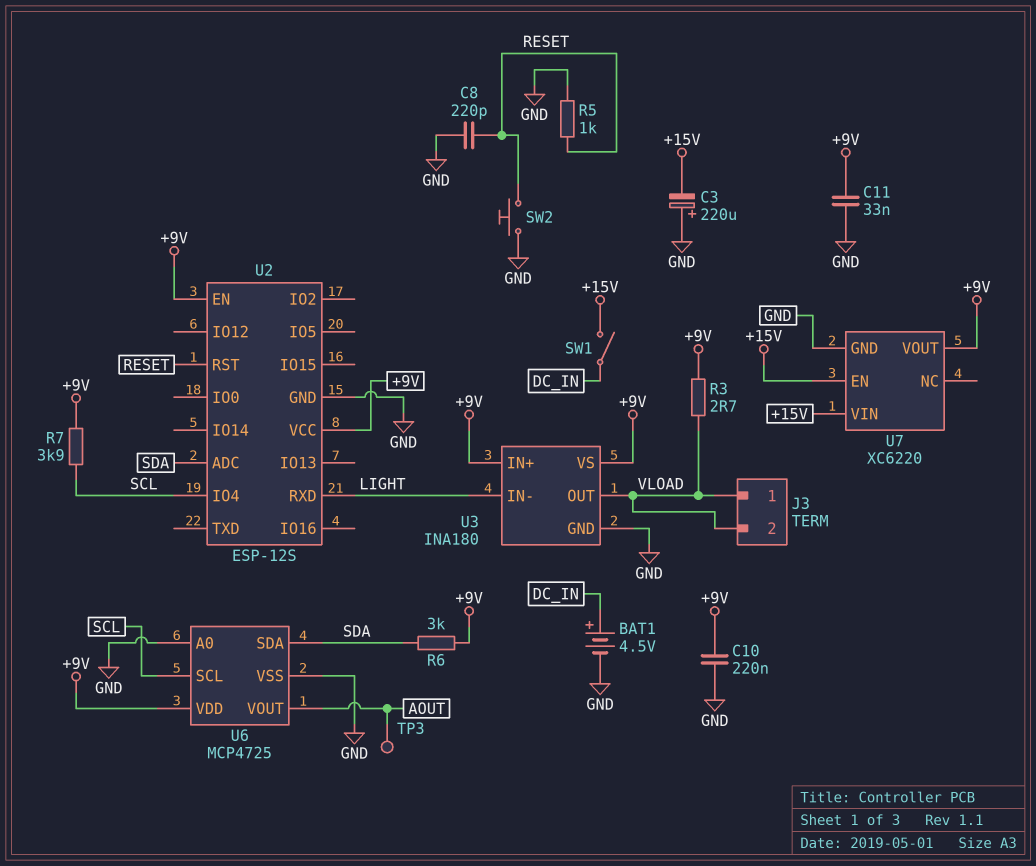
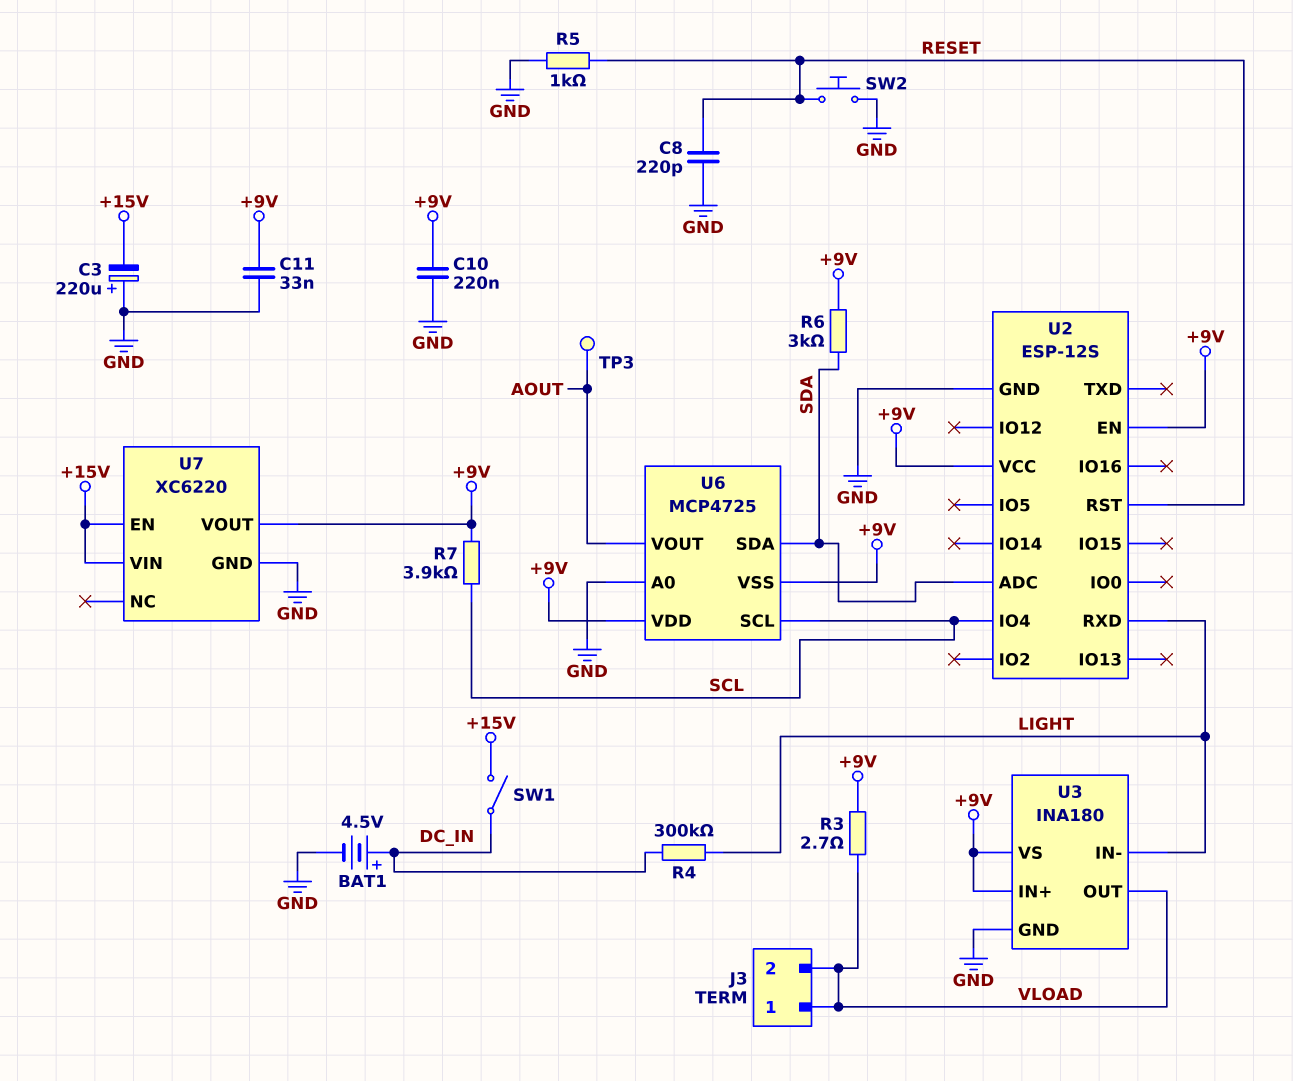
R4: none -> 300k (DC_IN, LIGHT)
U6 pin VSS: GND -> +9V

